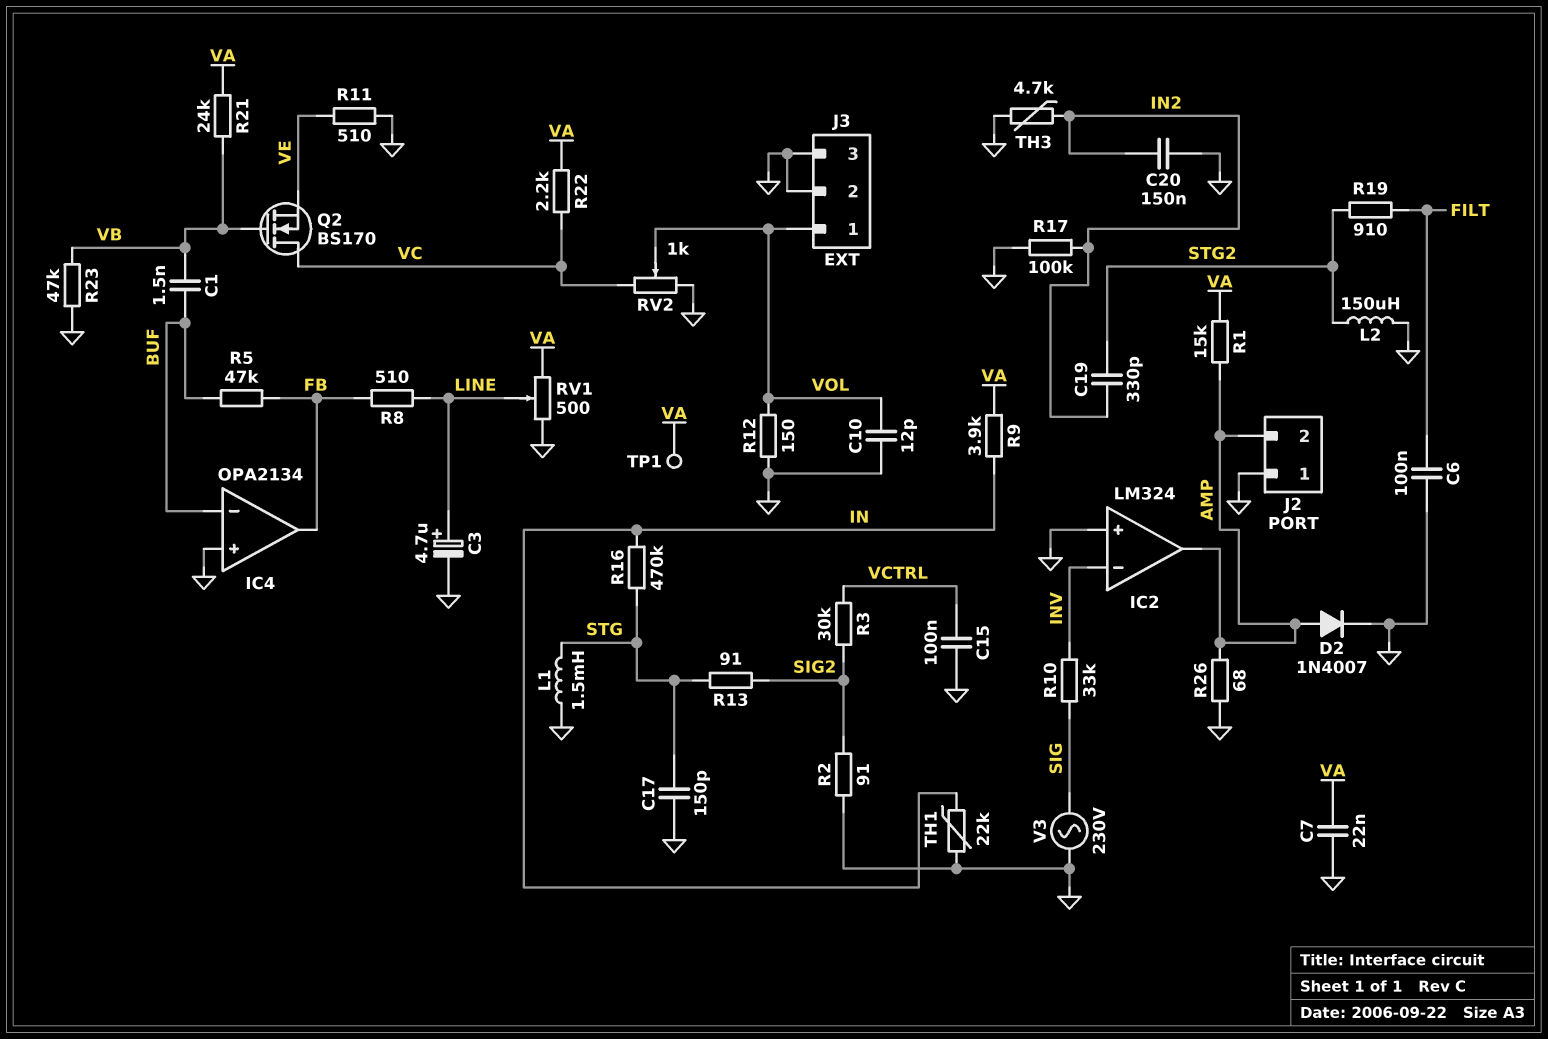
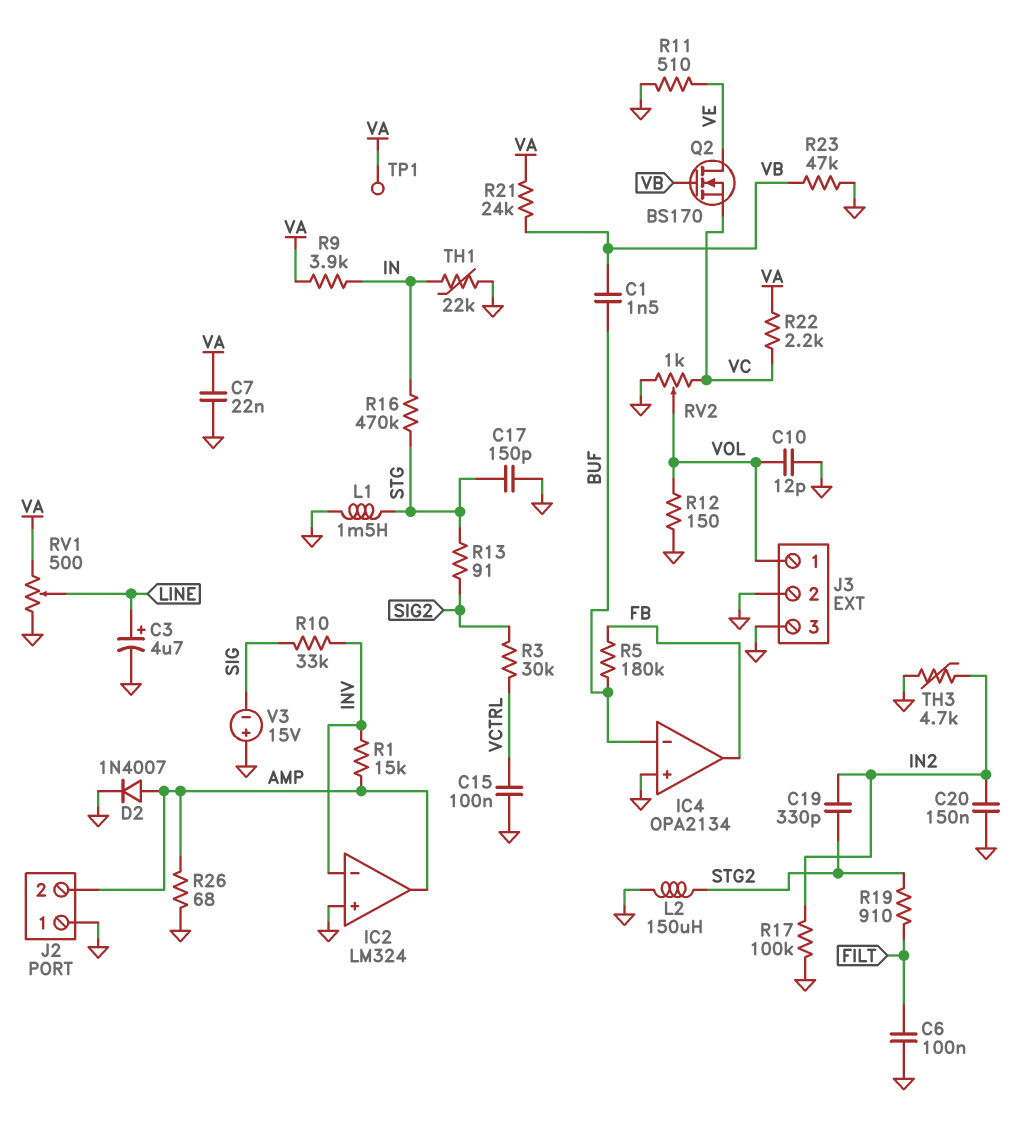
Q2: NMOS BS170 (G VB, D VC, S VE) -> NMOS BS170 (G VB, D VE, S VC)
R1: 15k (AMP, VA) -> 15k (AMP, INV)
R2: 91 (GND, SIG2) -> none
R5: 47k (BUF, FB) -> 180k (BUF, FB)
R8: 510 (FB, LINE) -> none
V3: AC 230V (GND, SIG) -> 15V (plus GND, minus SIG)

